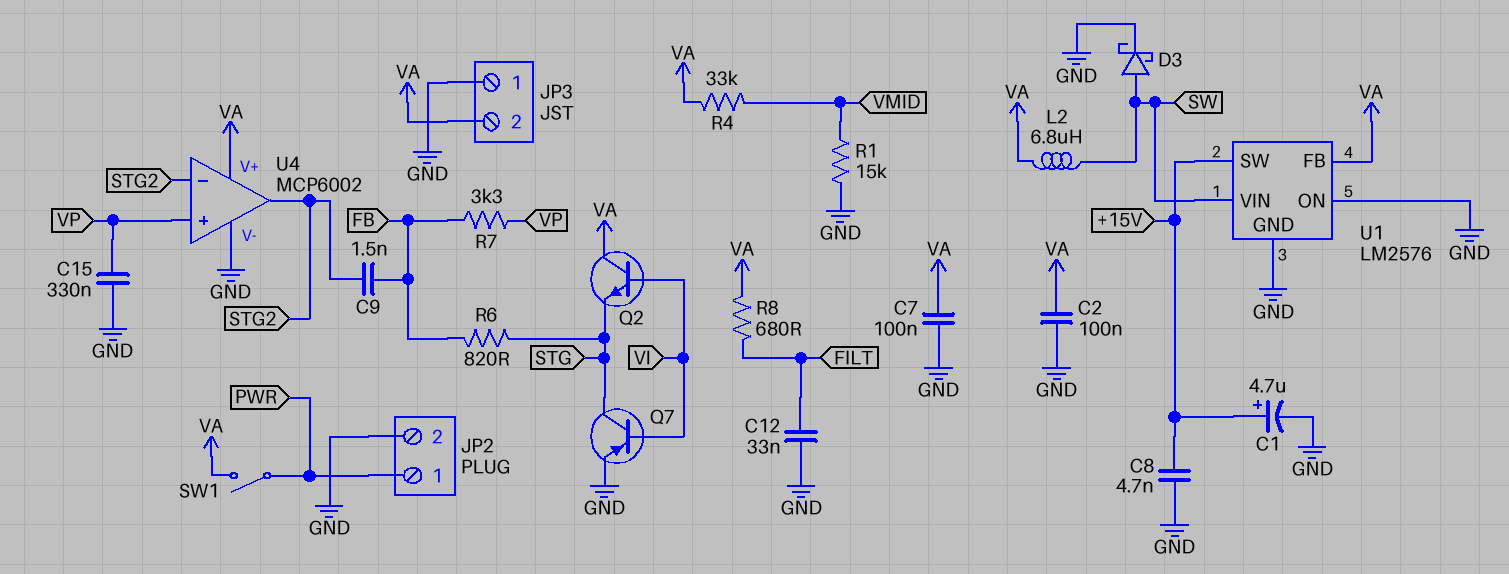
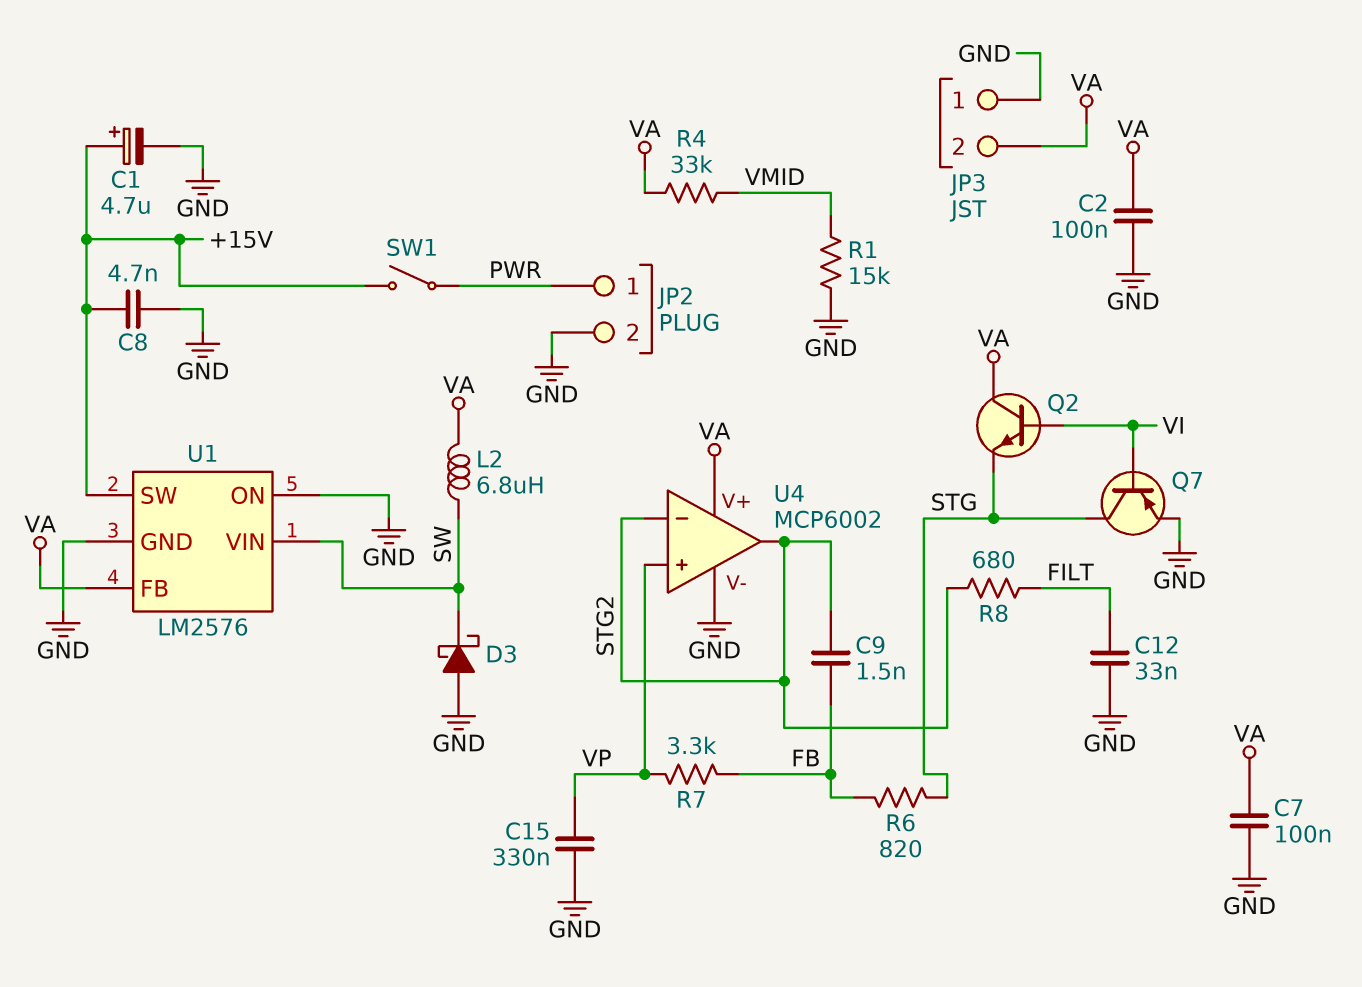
D3: schottky (A SW, K GND) -> schottky (A GND, K SW)
R8: 680 (FILT, VA) -> 680 (FILT, STG2)
SW1: switch (PWR, VA) -> switch (+15V, PWR)

